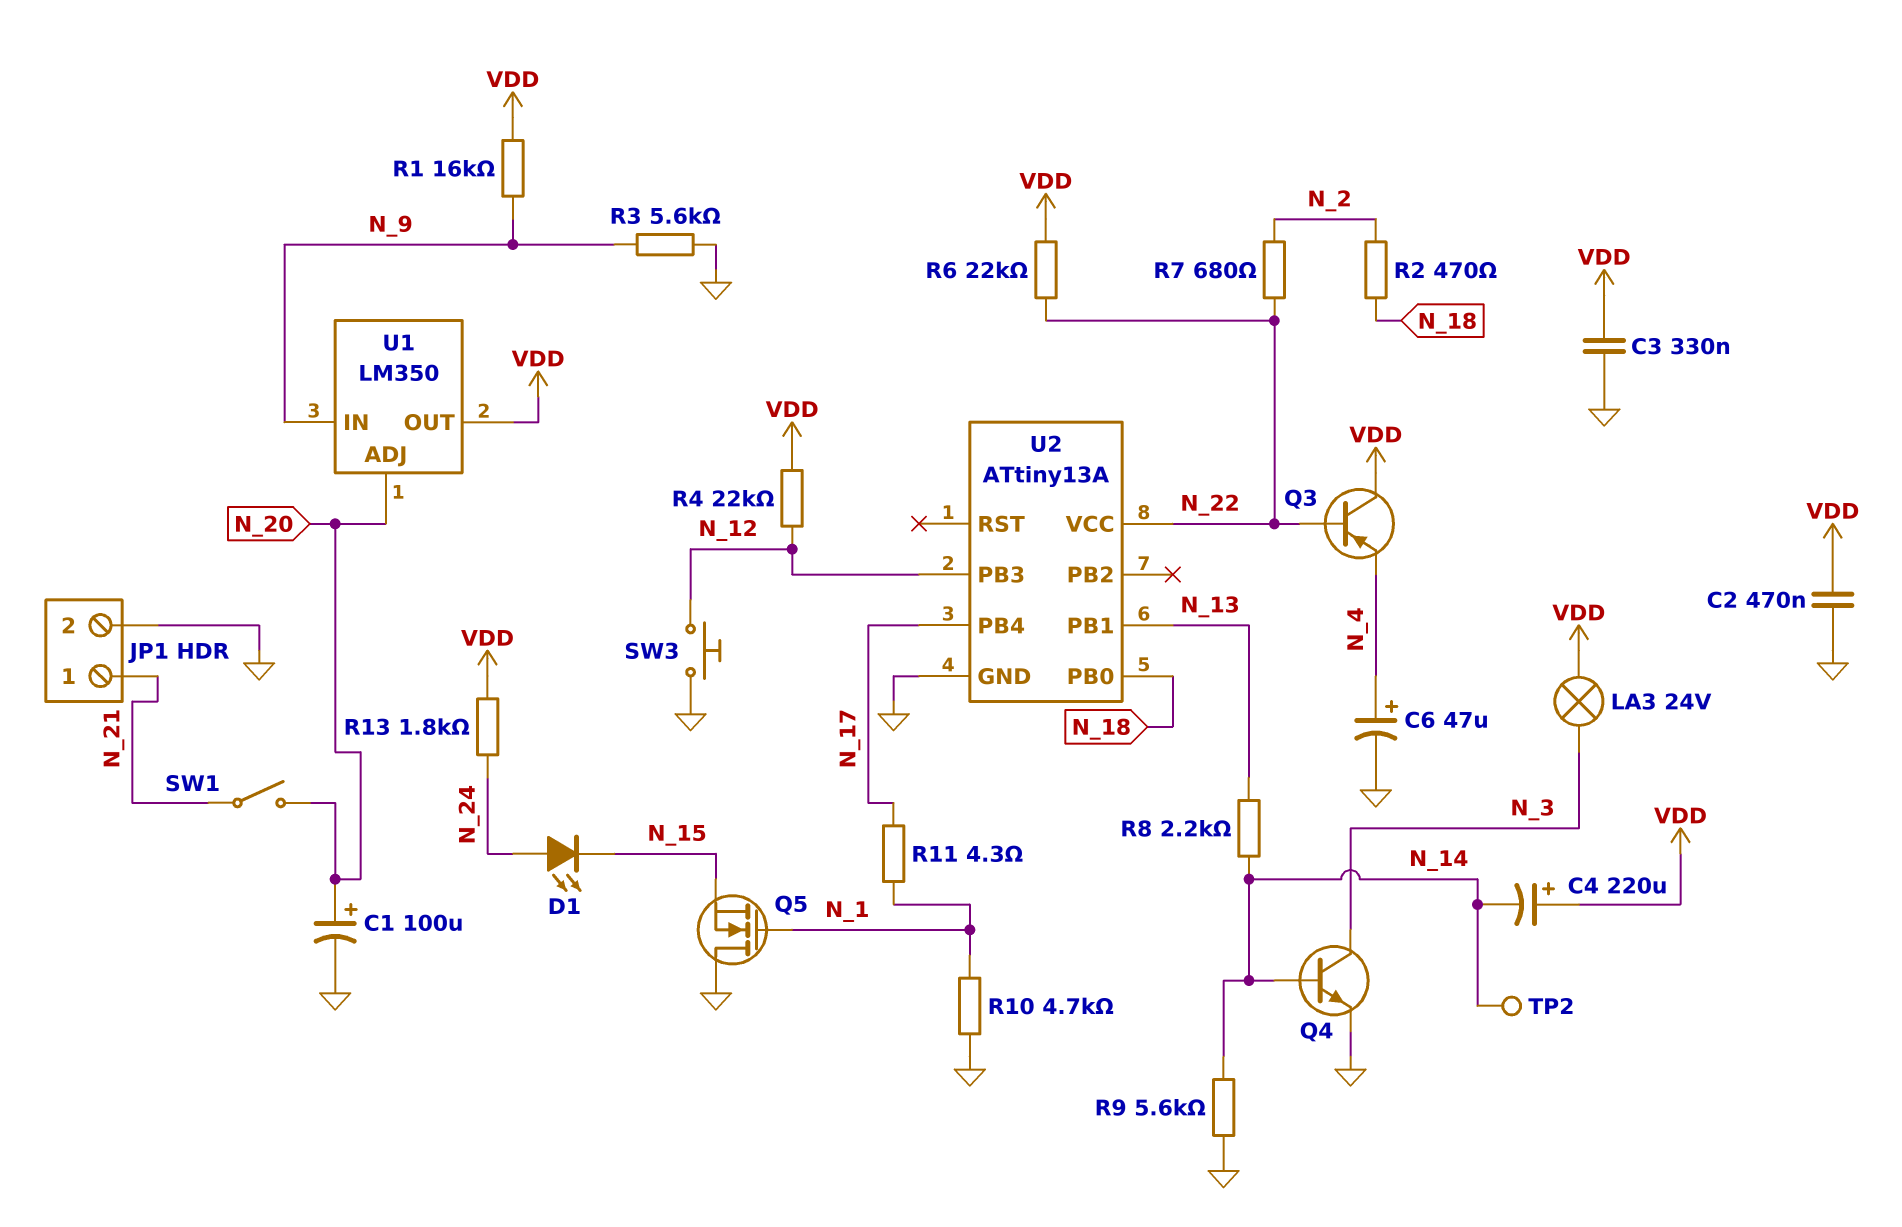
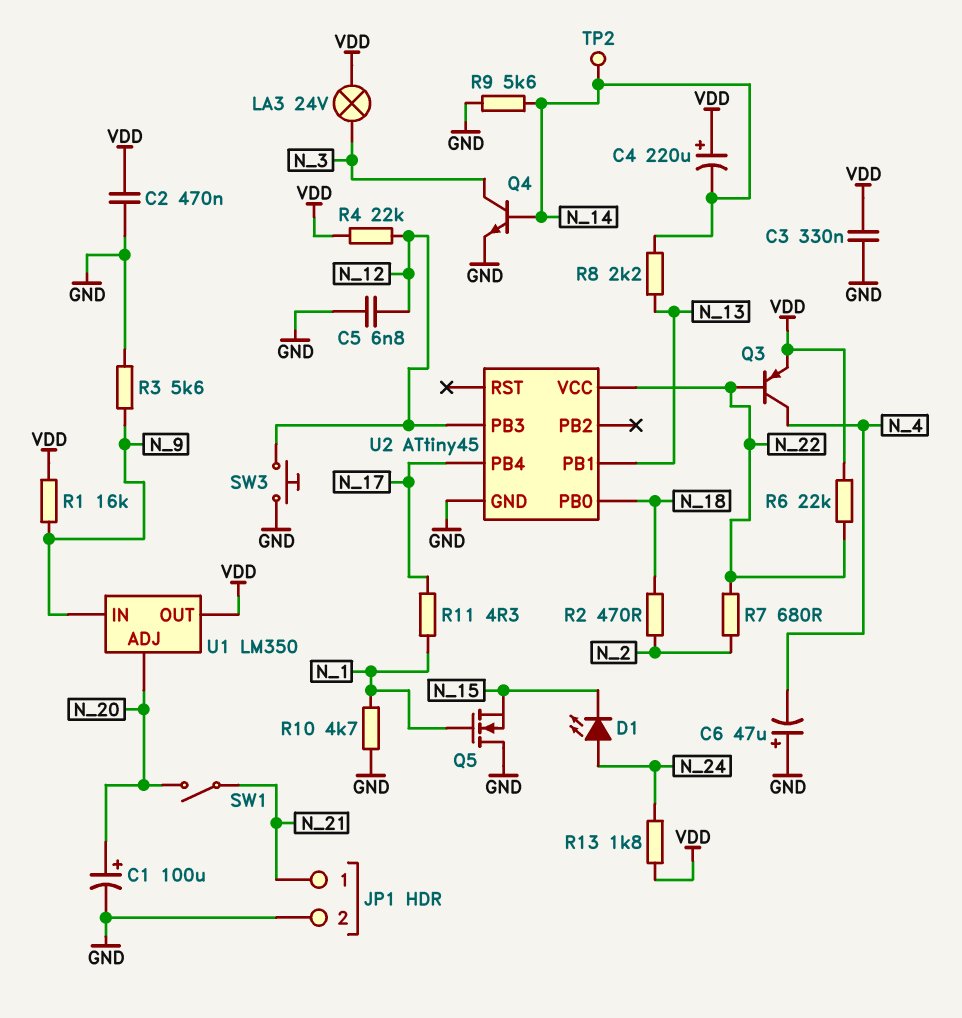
C5: none -> 6.8nF (GND, N_12)
C6: 47uF (plus N_4, minus GND) -> 47uF (plus GND, minus N_4)
Q3: PNP (B N_22, C VDD, E N_4) -> PNP (B N_22, C N_4, E VDD)
U2: ATtiny13A -> ATtiny45

